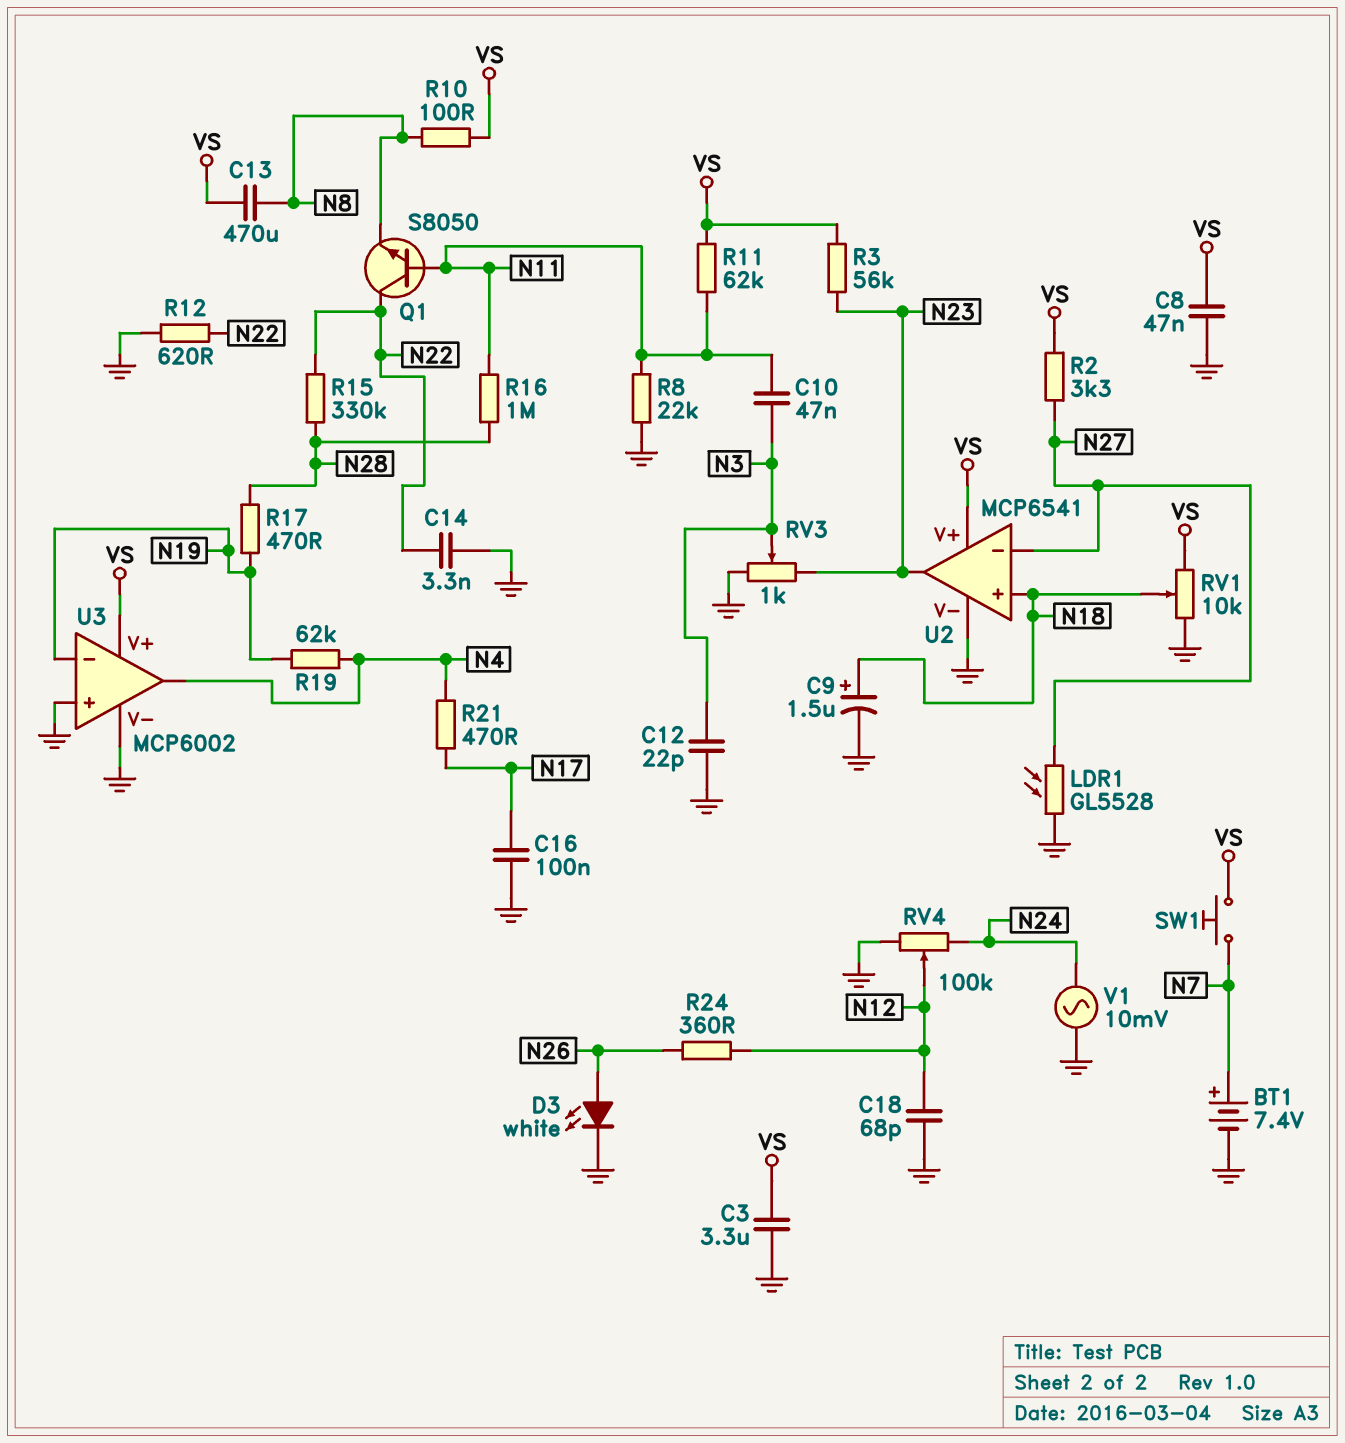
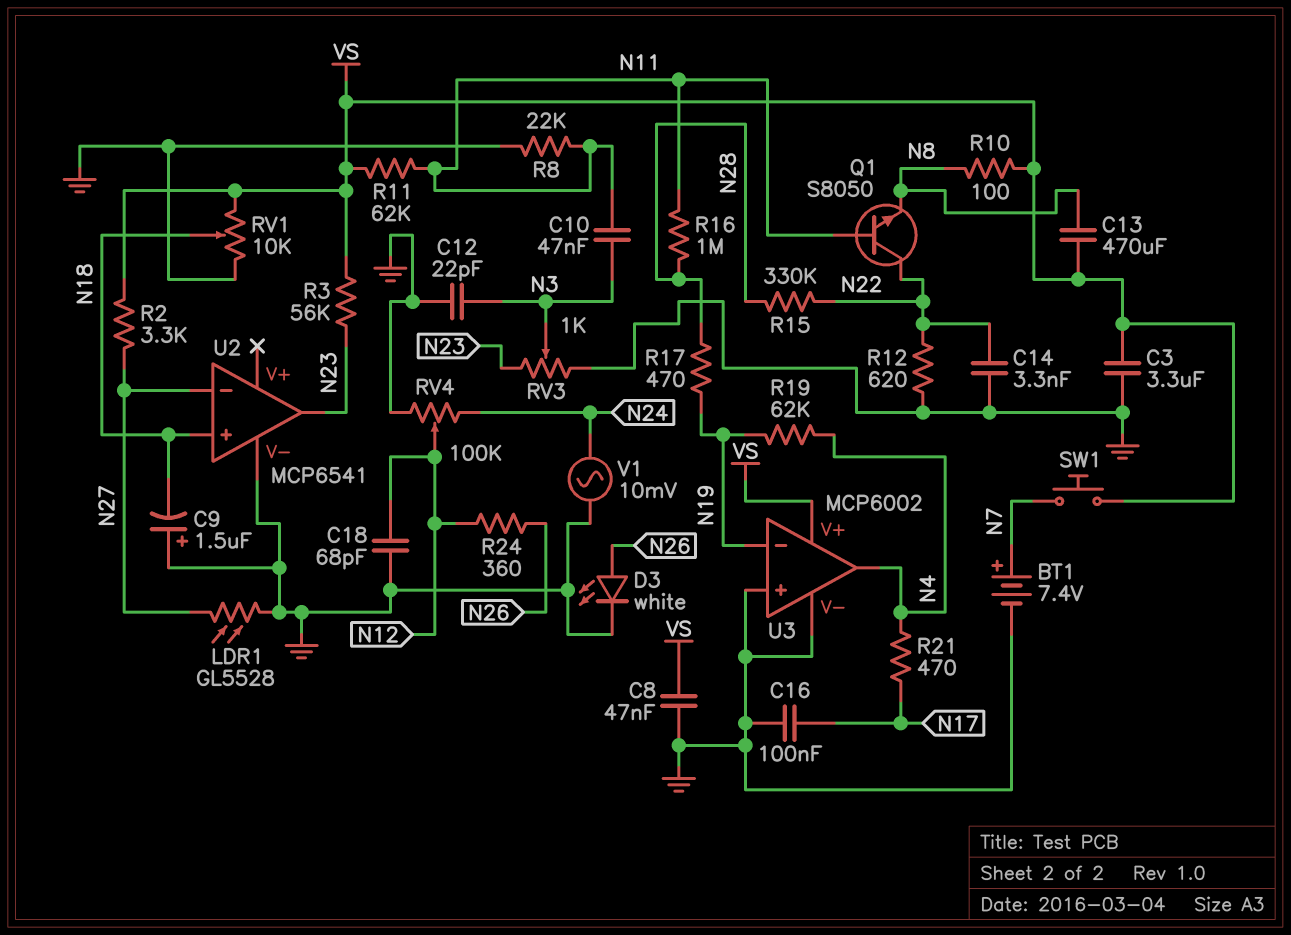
C9: 1.5uF (plus N18, minus GND) -> 1.5uF (plus GND, minus N18)
U2 pin V+: VS -> none

